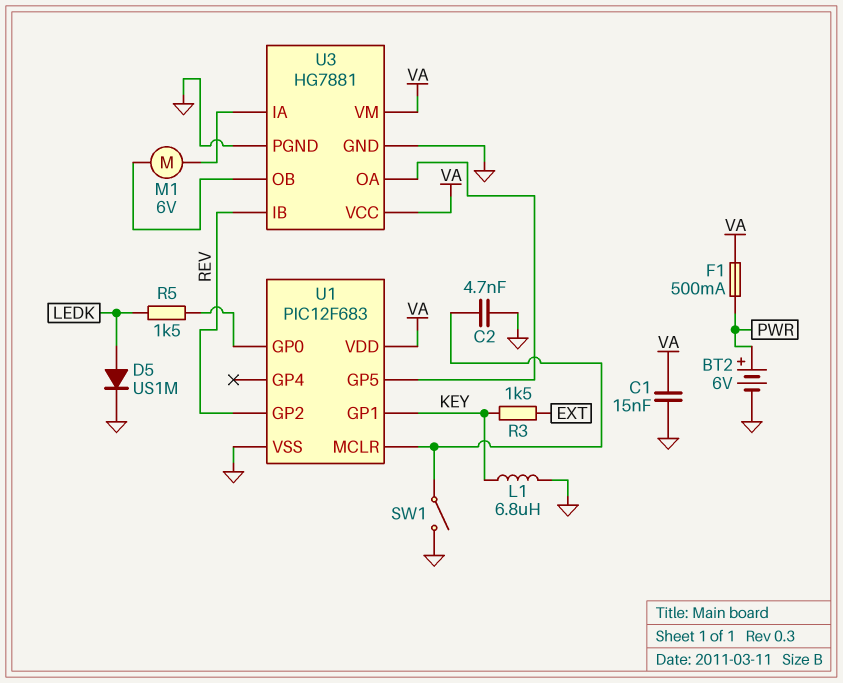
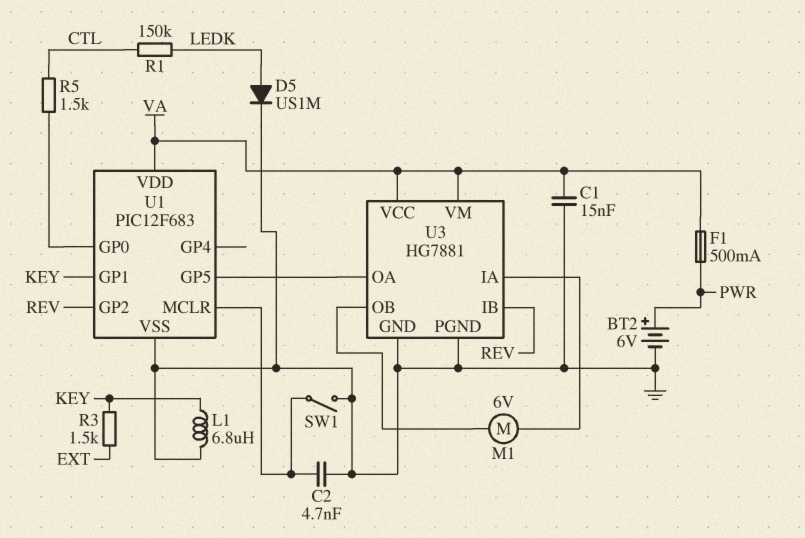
R1: none -> 150k (CTL, LEDK)
R5: 1.5k (LEDK, U1/GP0) -> 1.5k (CTL, U1/GP0)

